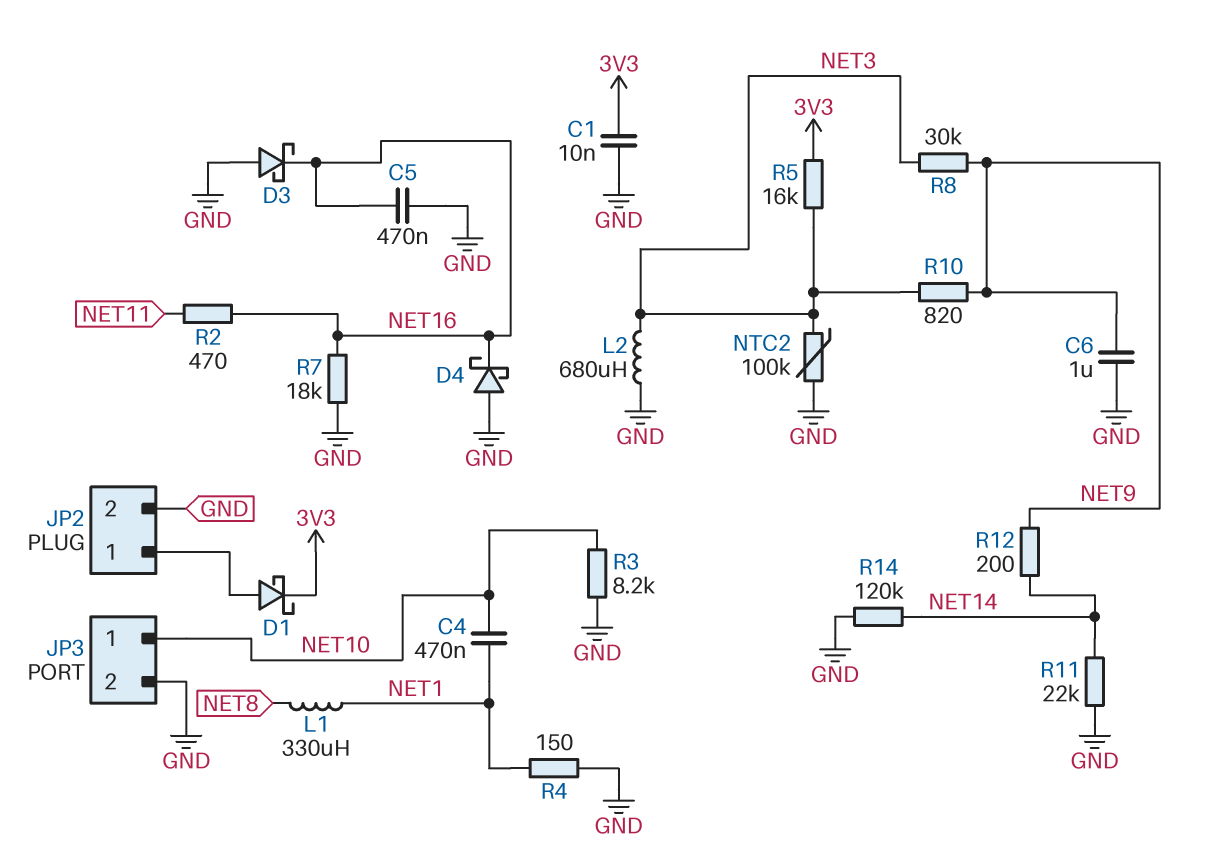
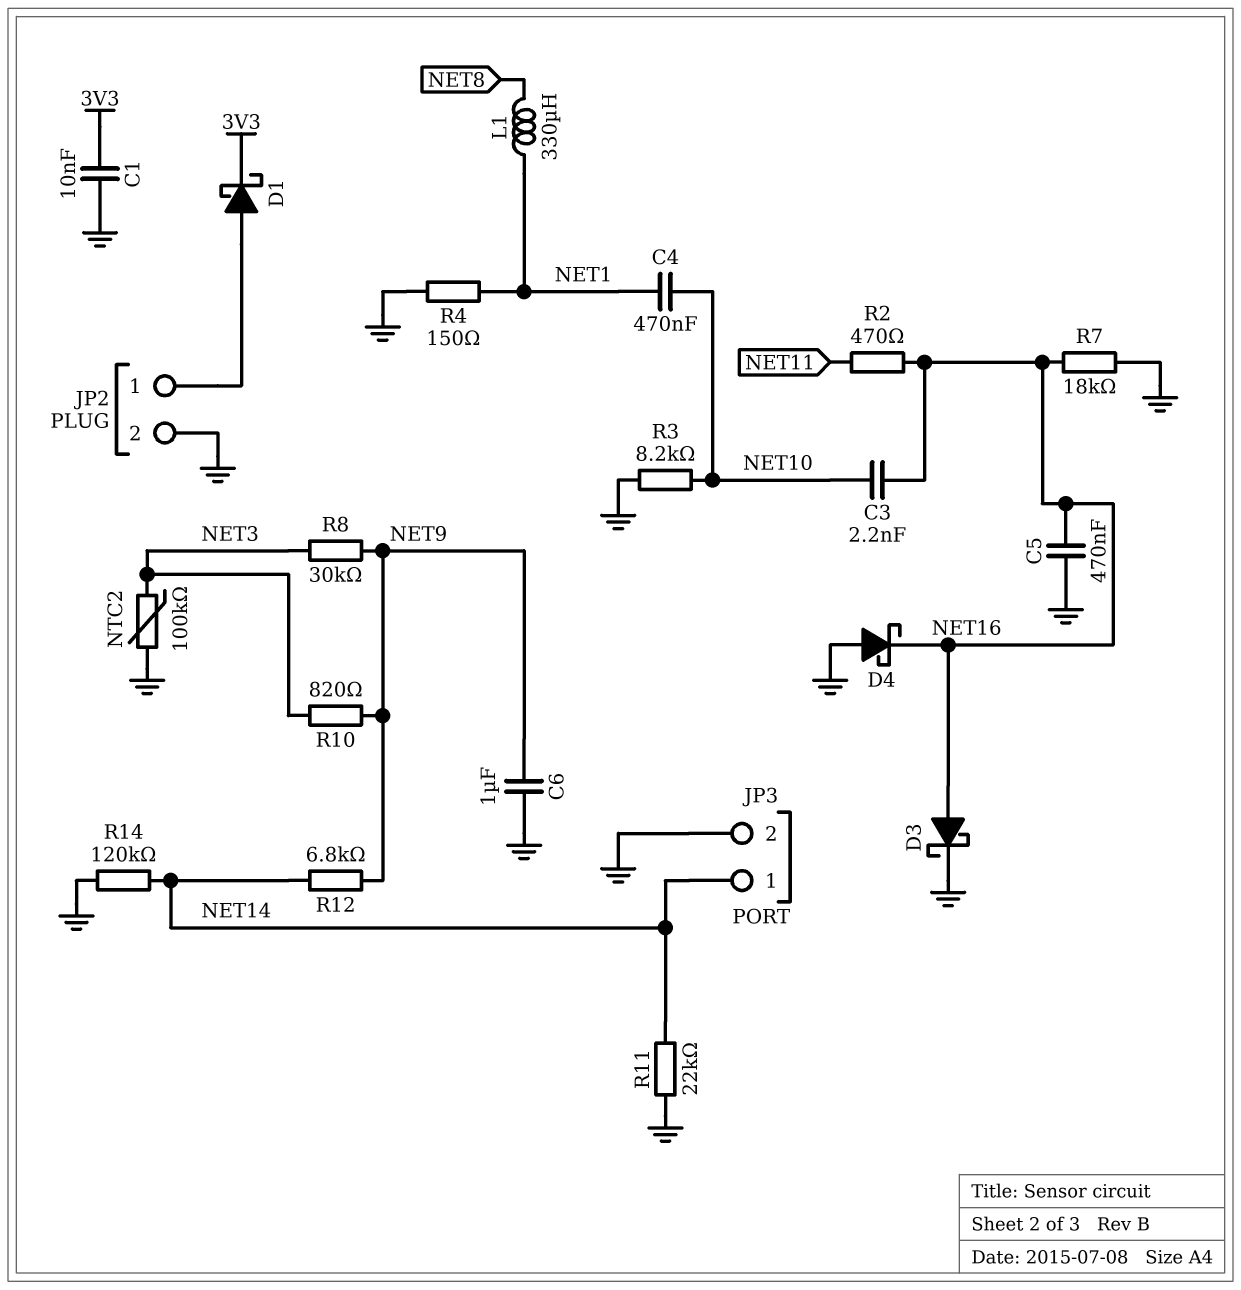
C3: none -> 2.2nF (NET10, NET16)
D3: schottky (A GND, K NET16) -> schottky (A NET16, K GND)
JP3 pin 1: NET10 -> NET14
L2: 680uH (GND, NET3) -> none
R5: 16k (3V3, NET3) -> none
R12: 200 (NET9, NET14) -> 6.8k (NET9, NET14)

